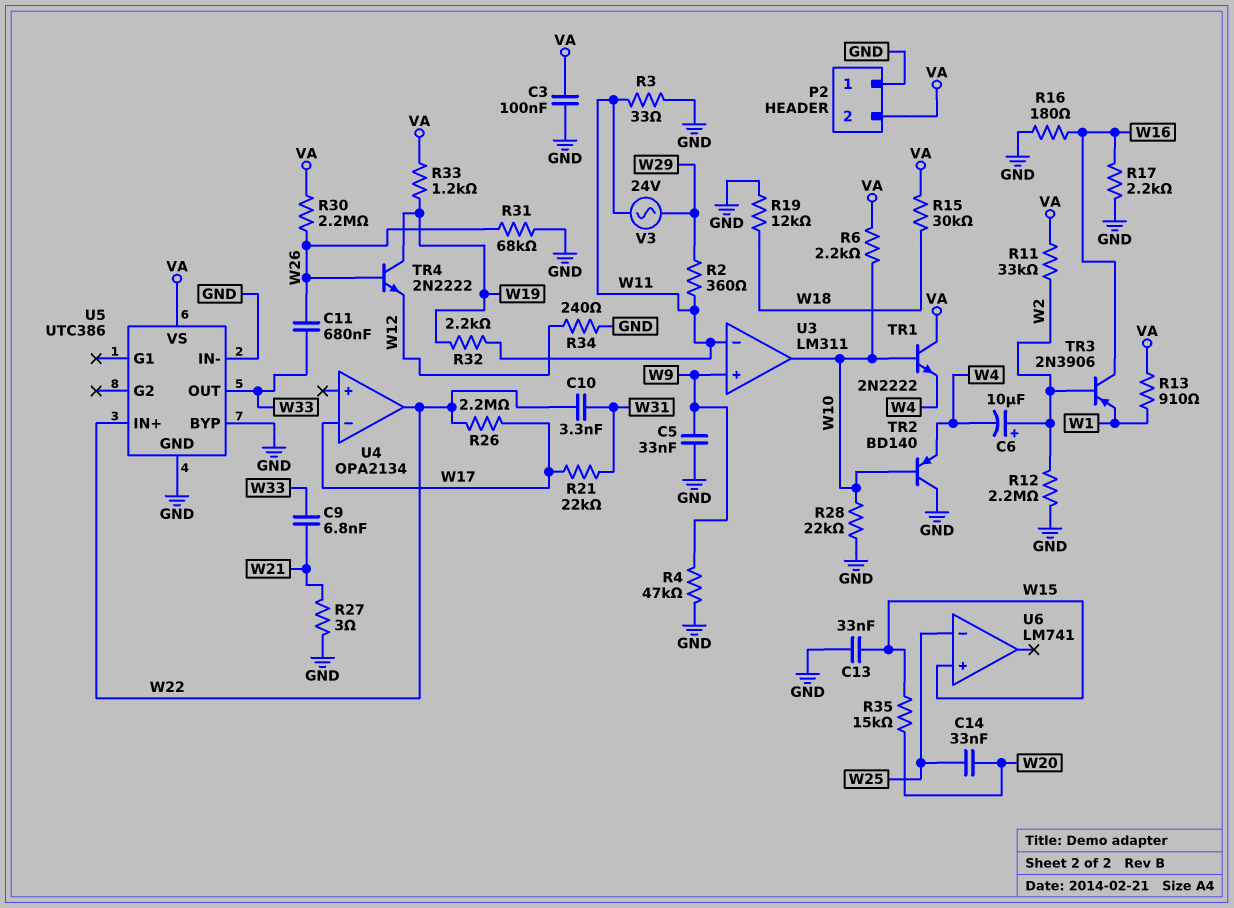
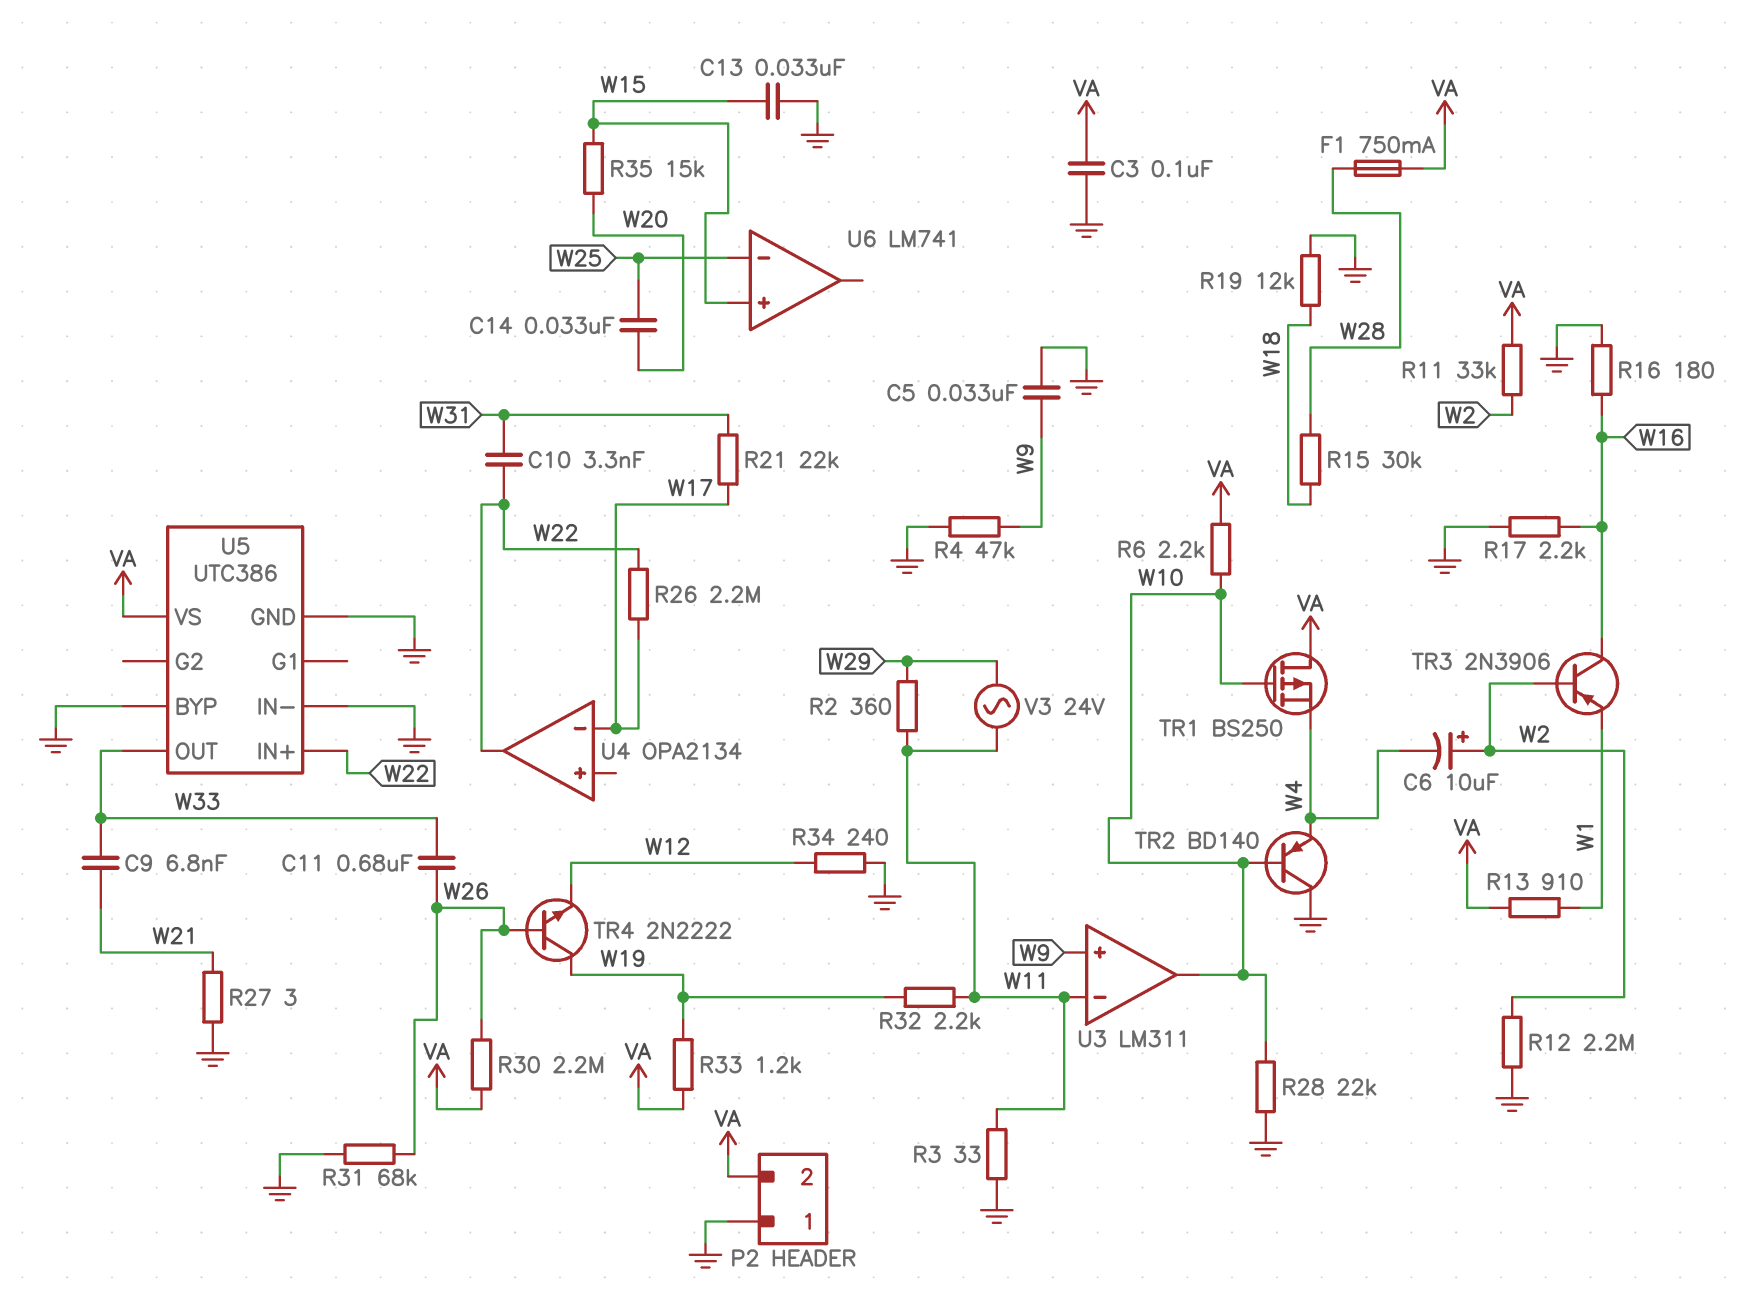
F1: none -> 750mA (VA, W28)
R15: 30k (VA, W18) -> 30k (W18, W28)
TR1: NPN 2N2222 (B W10, C VA, E W4) -> PMOS BS250 (G W10, D VA, S W4)

